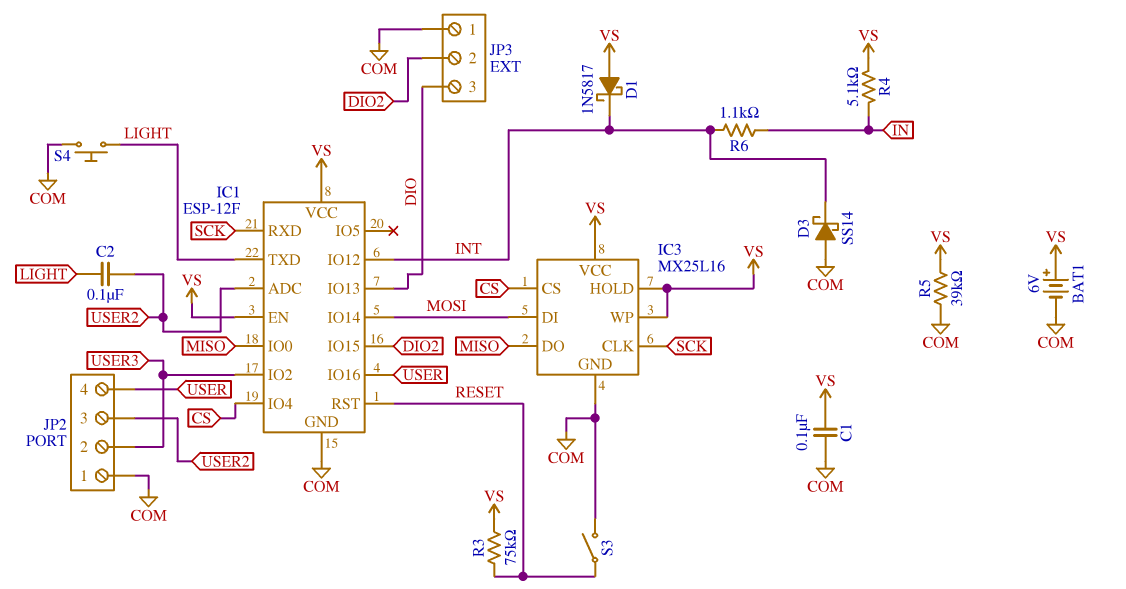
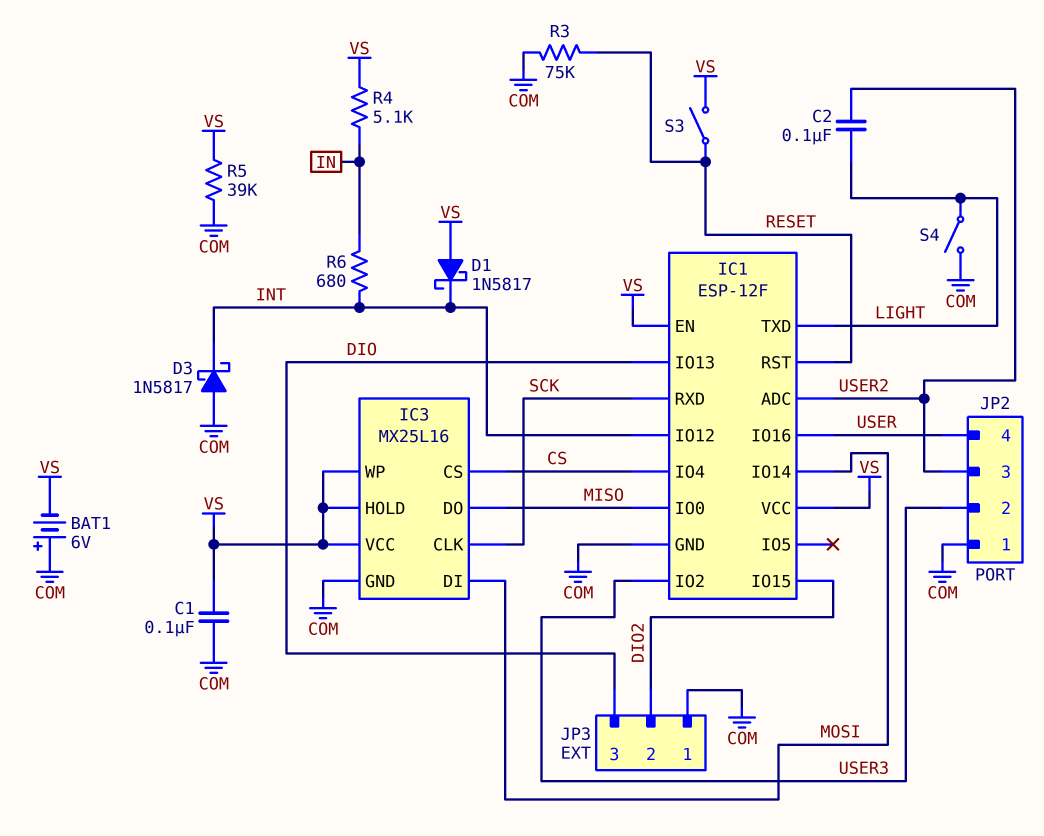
BAT1: 6V (plus VS, minus COM) -> 6V (plus COM, minus VS)
D3: schottky SS14 (A COM, K INT) -> schottky 1N5817 (A COM, K INT)
R3: 75k (RESET, VS) -> 75k (COM, RESET)
R6: 1.1k (IN, INT) -> 680 (IN, INT)
S3: switch (COM, RESET) -> switch (RESET, VS)
S4: button (COM, LIGHT) -> switch (COM, LIGHT)

